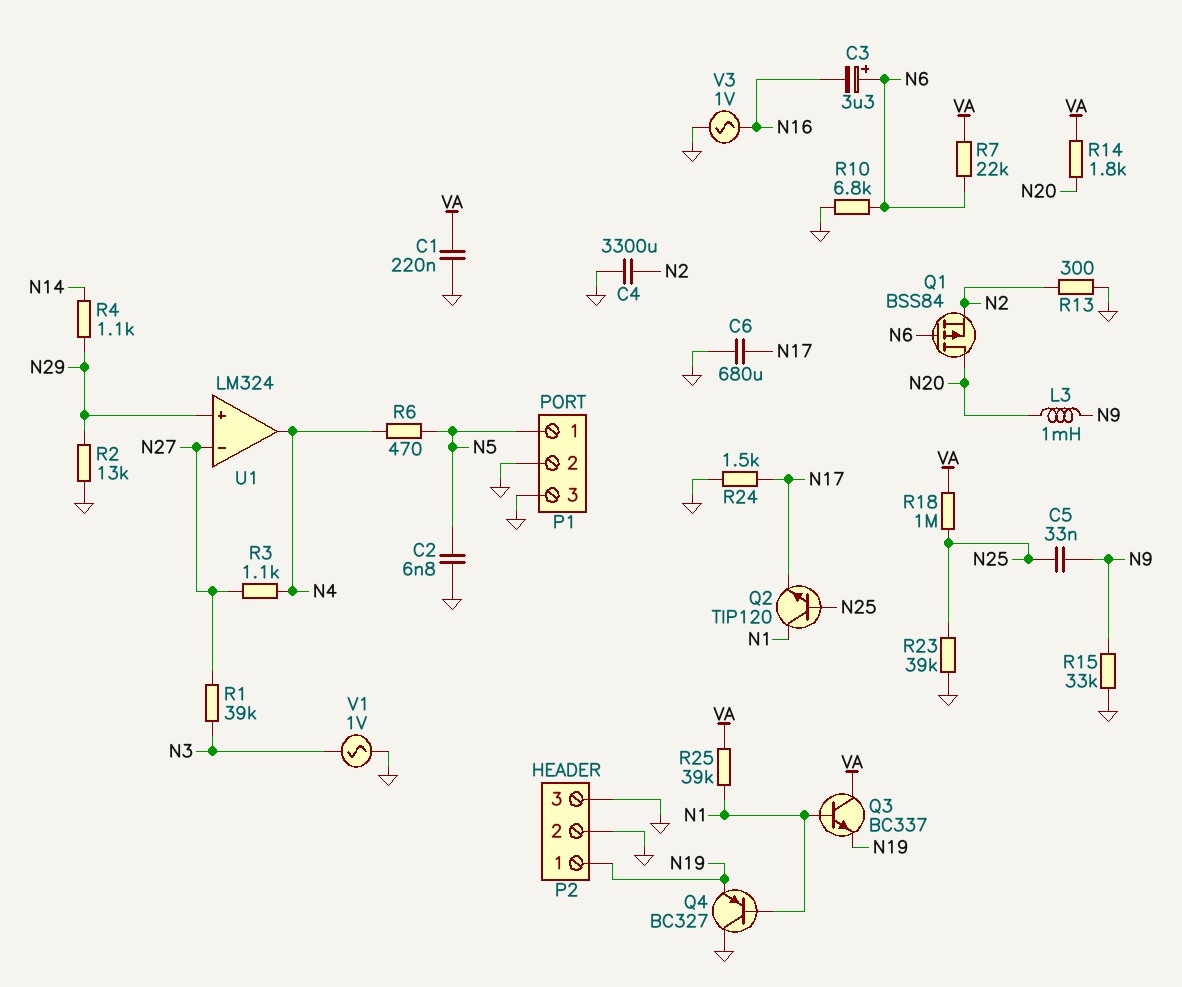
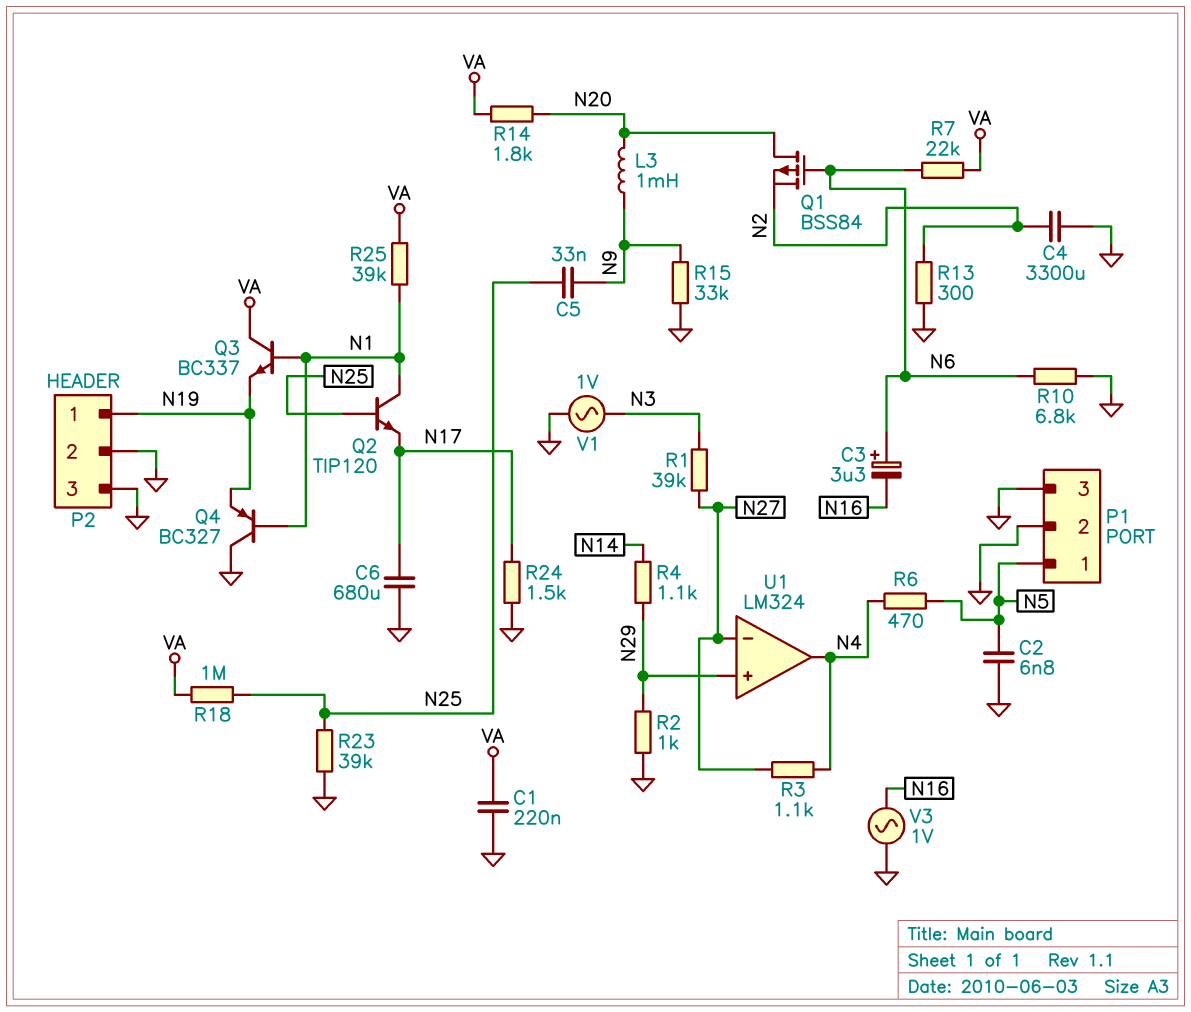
R2: 13k (GND, N29) -> 1k (GND, N29)

